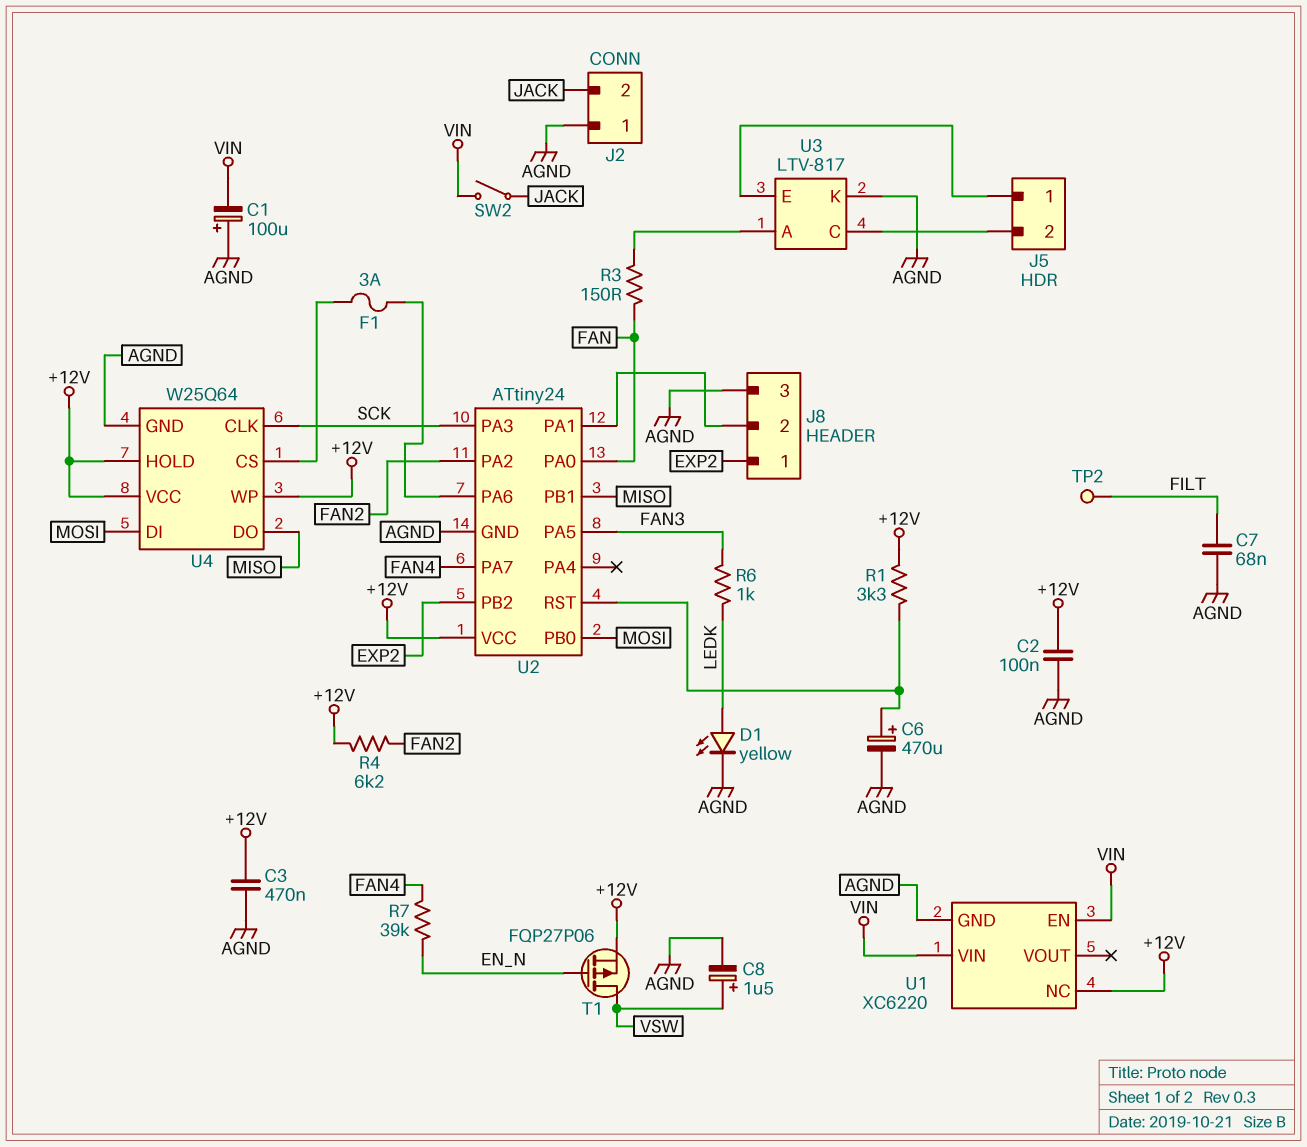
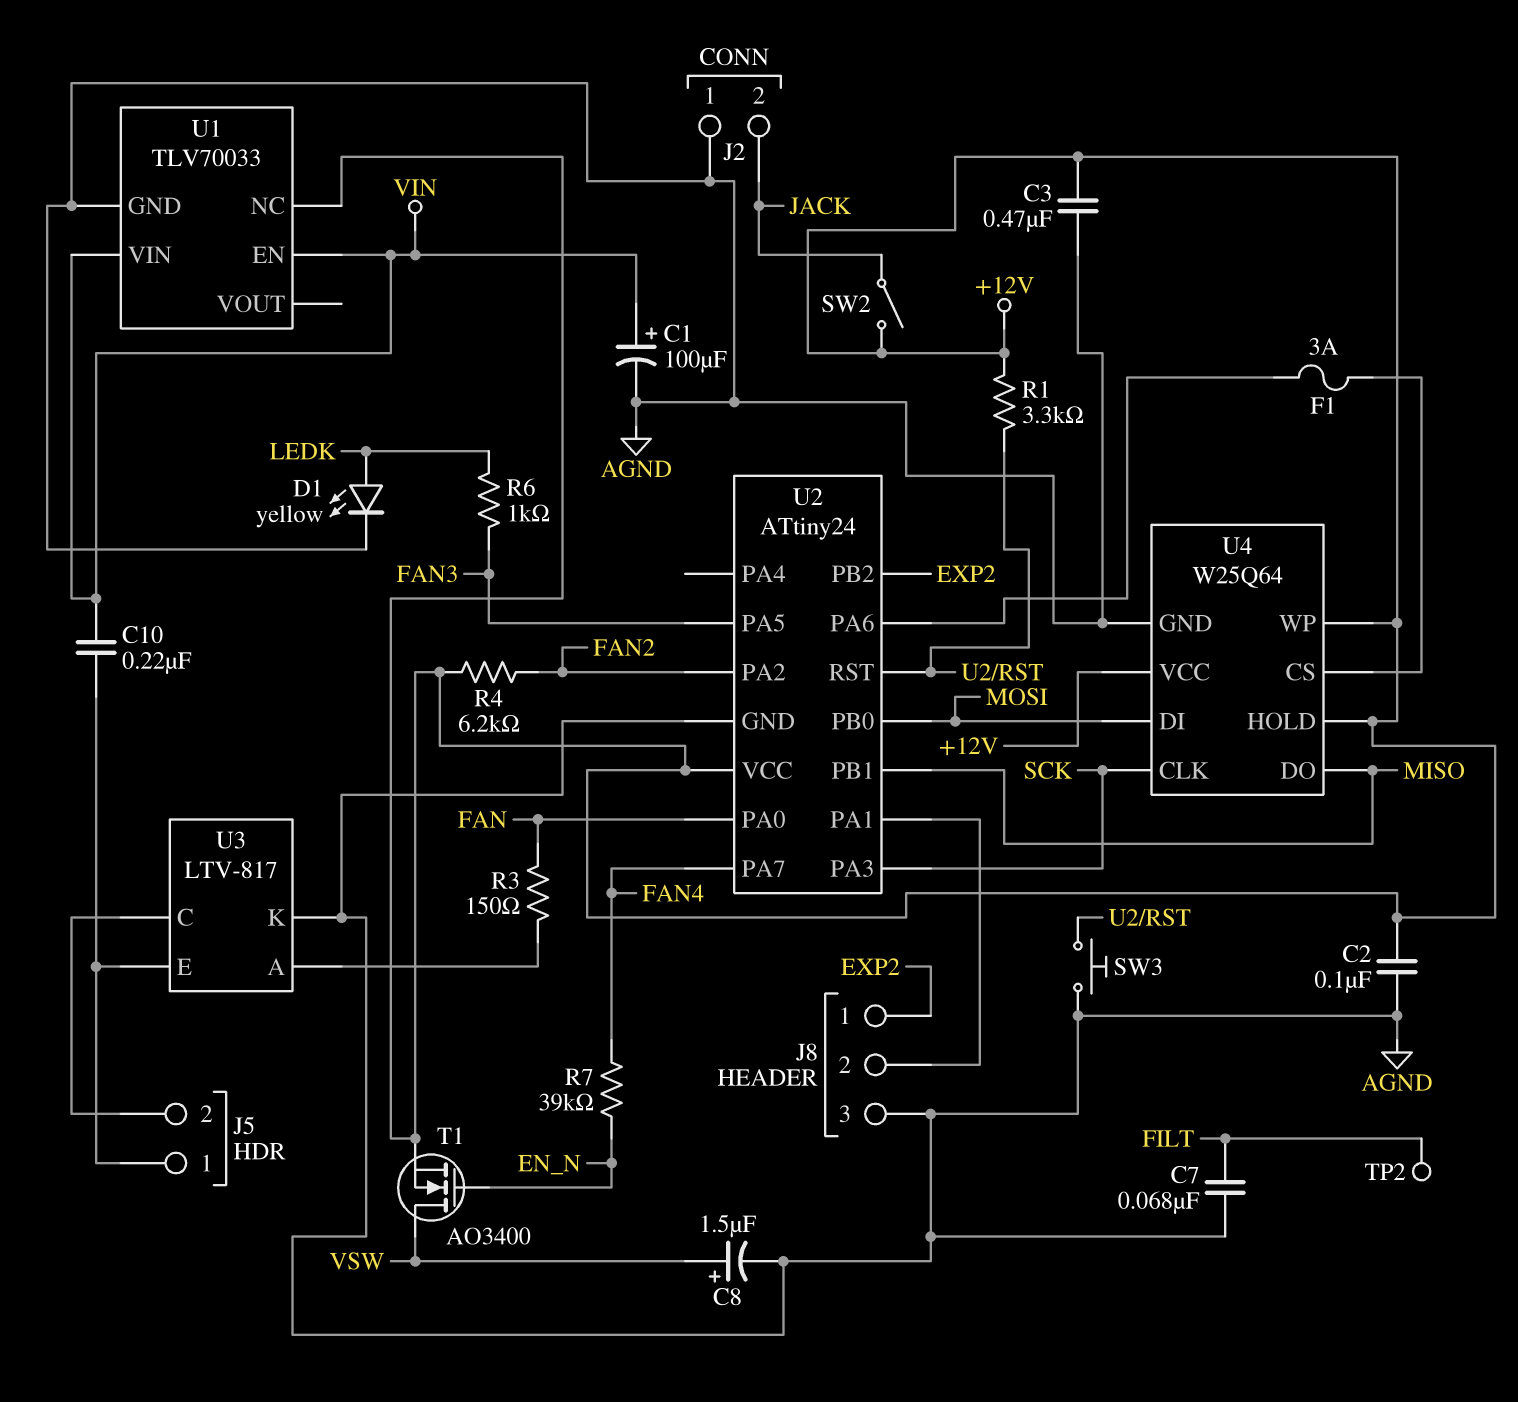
C1: 100uF (plus AGND, minus VIN) -> 100uF (plus VIN, minus AGND)
C6: 470uF (plus U2/RST, minus AGND) -> none
C10: none -> 220nF (J5/1, VIN)
SW2: switch (JACK, VIN) -> switch (+12V, JACK)
SW3: none -> button (AGND, U2/RST)
T1: PMOS FQP27P06 (G EN_N, D VSW, S +12V) -> NMOS AO3400 (G EN_N, D VSW, S +12V)
U1: XC6220 -> TLV70033

